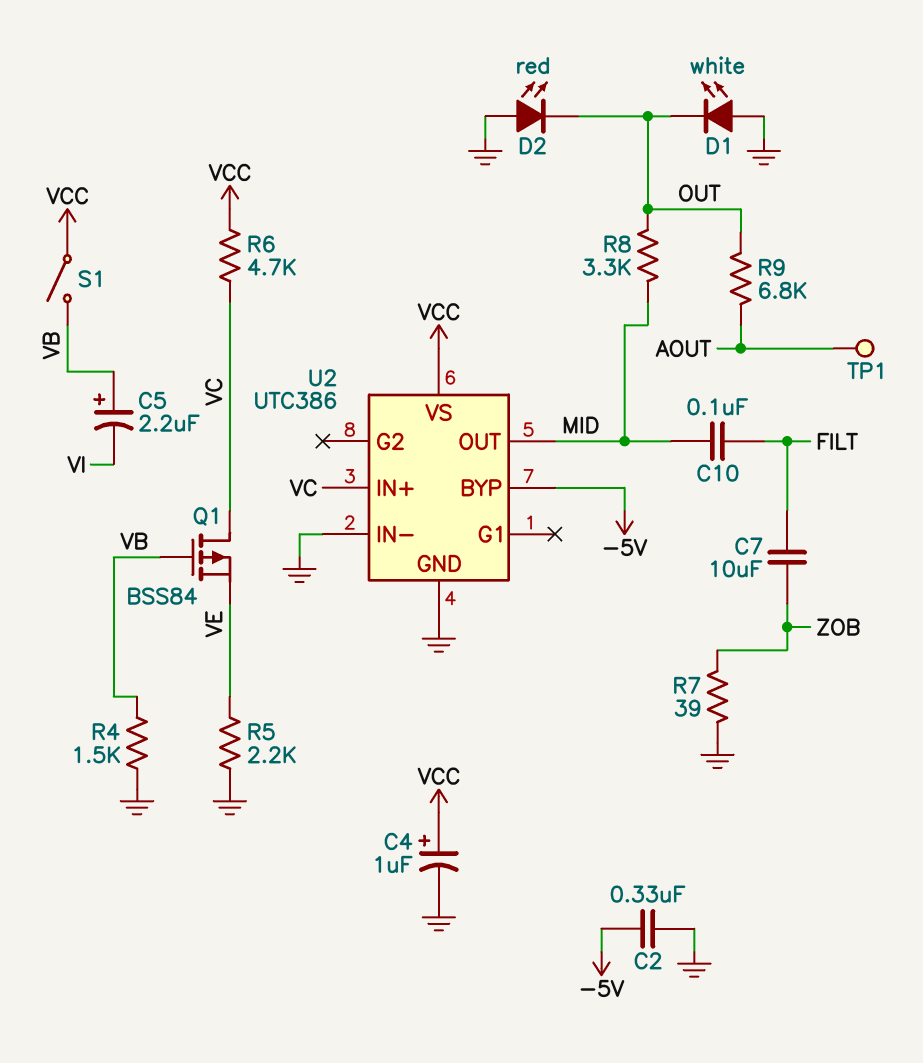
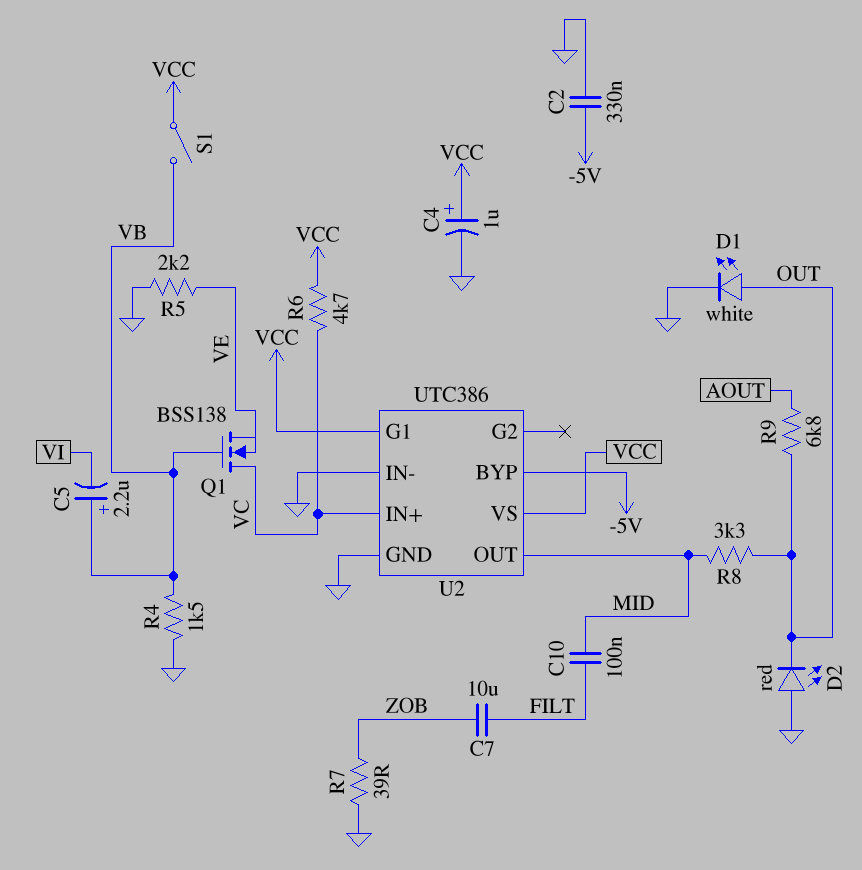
D1: LED white (A GND, K OUT) -> LED white (A OUT, K GND)
Q1: PMOS BSS84 (G VB, D VC, S VE) -> NMOS BSS138 (G VB, D VC, S VE)
TP1: test point (AOUT) -> none
U2 pin G1: none -> VCC

